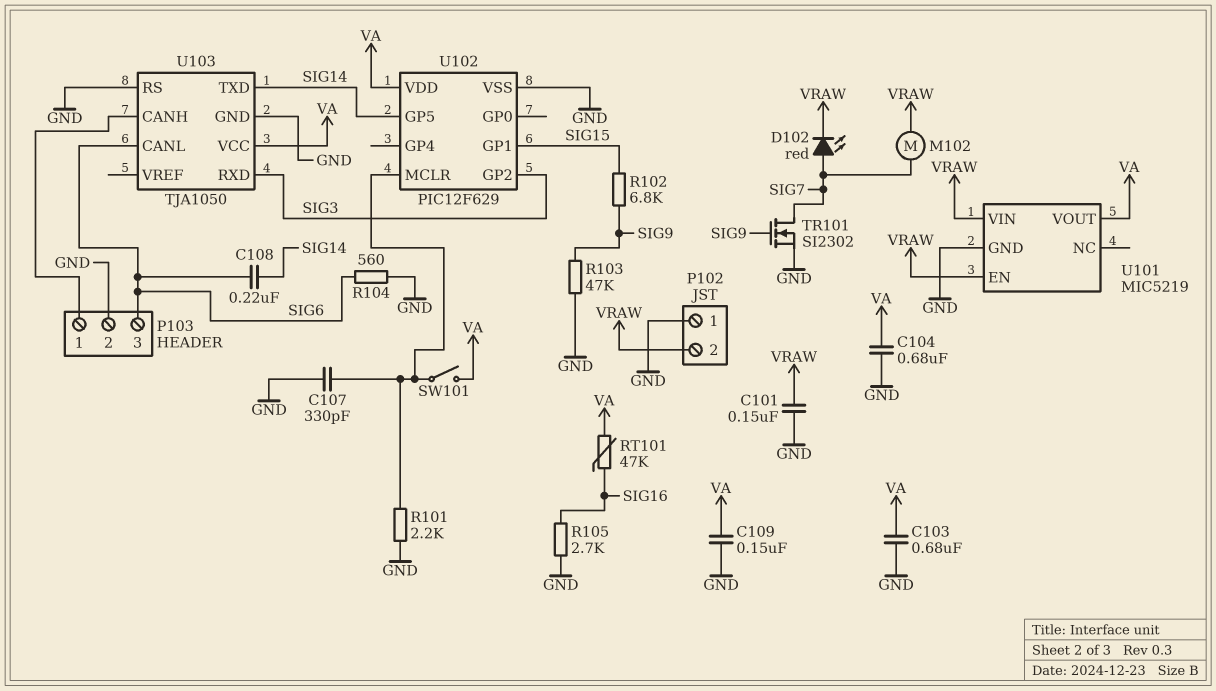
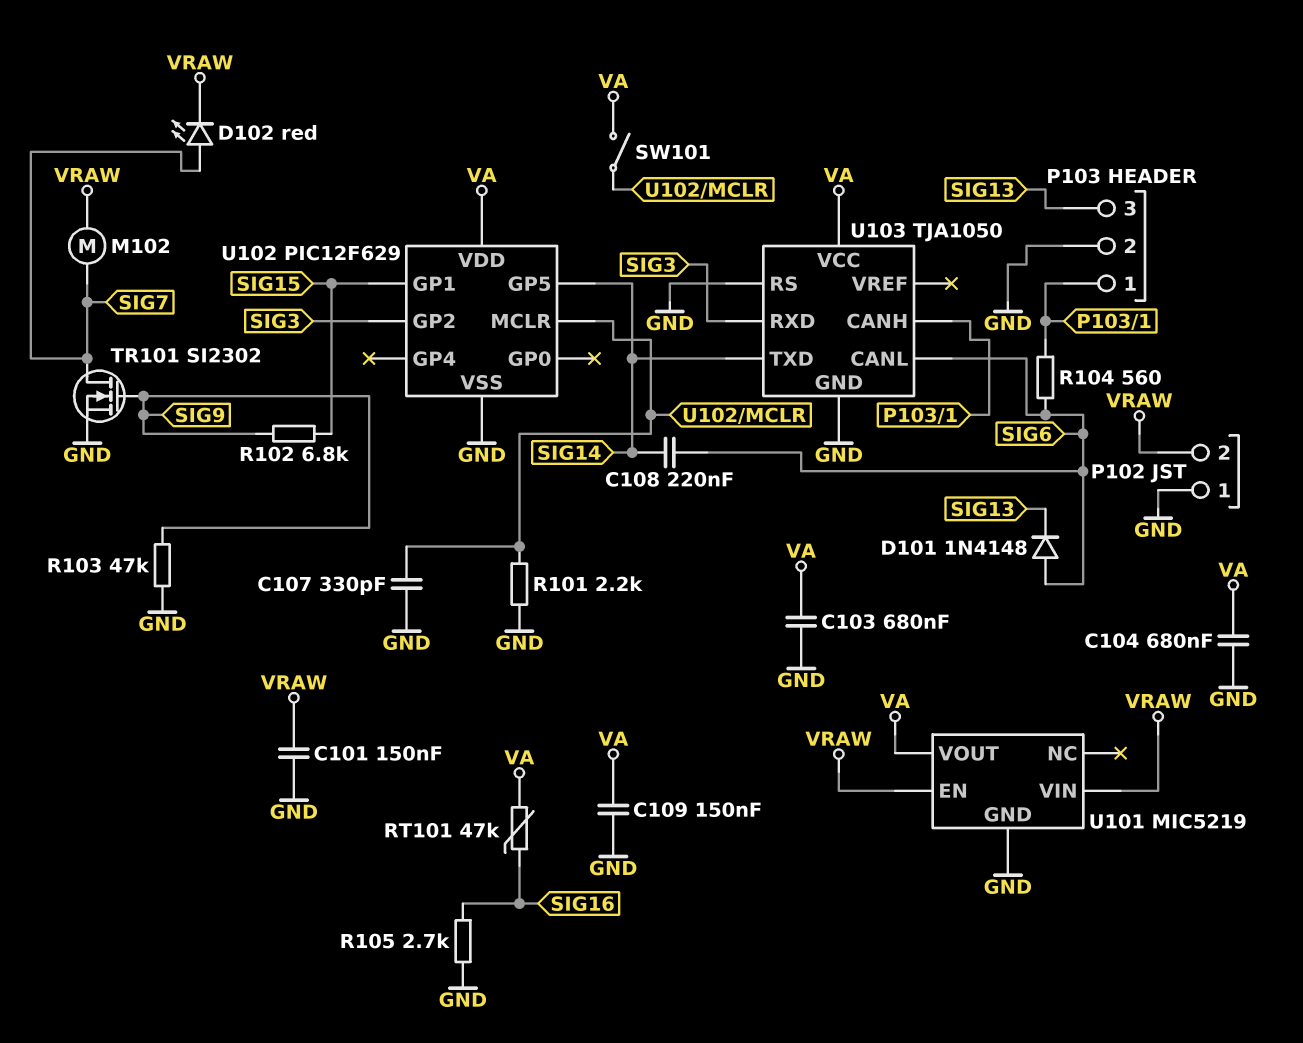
D101: none -> diode 1N4148 (A SIG6, K SIG13)
P103 pin 3: SIG6 -> SIG13
R104: 560 (GND, SIG6) -> 560 (P103/1, SIG6)

